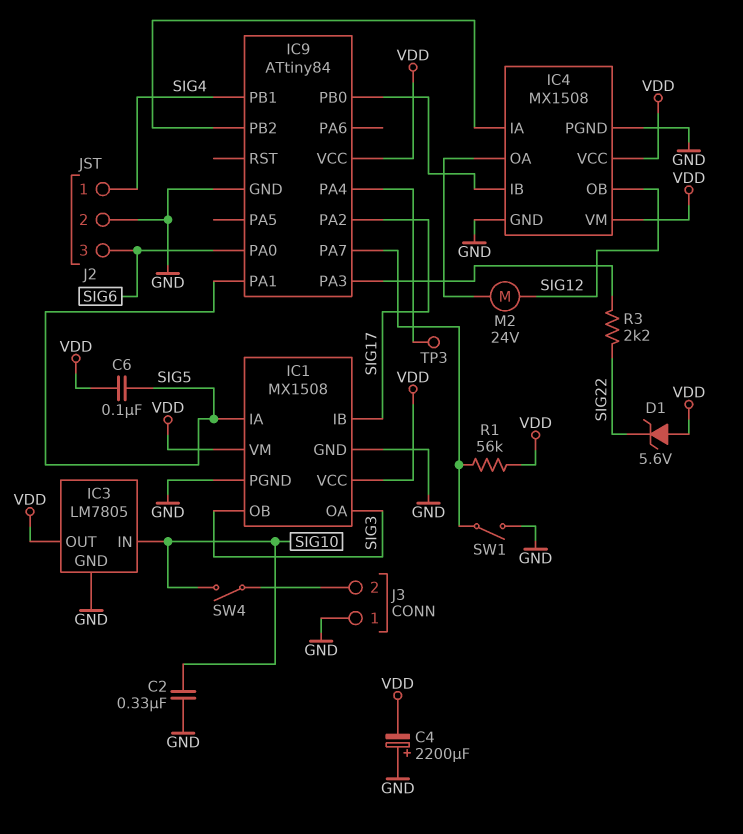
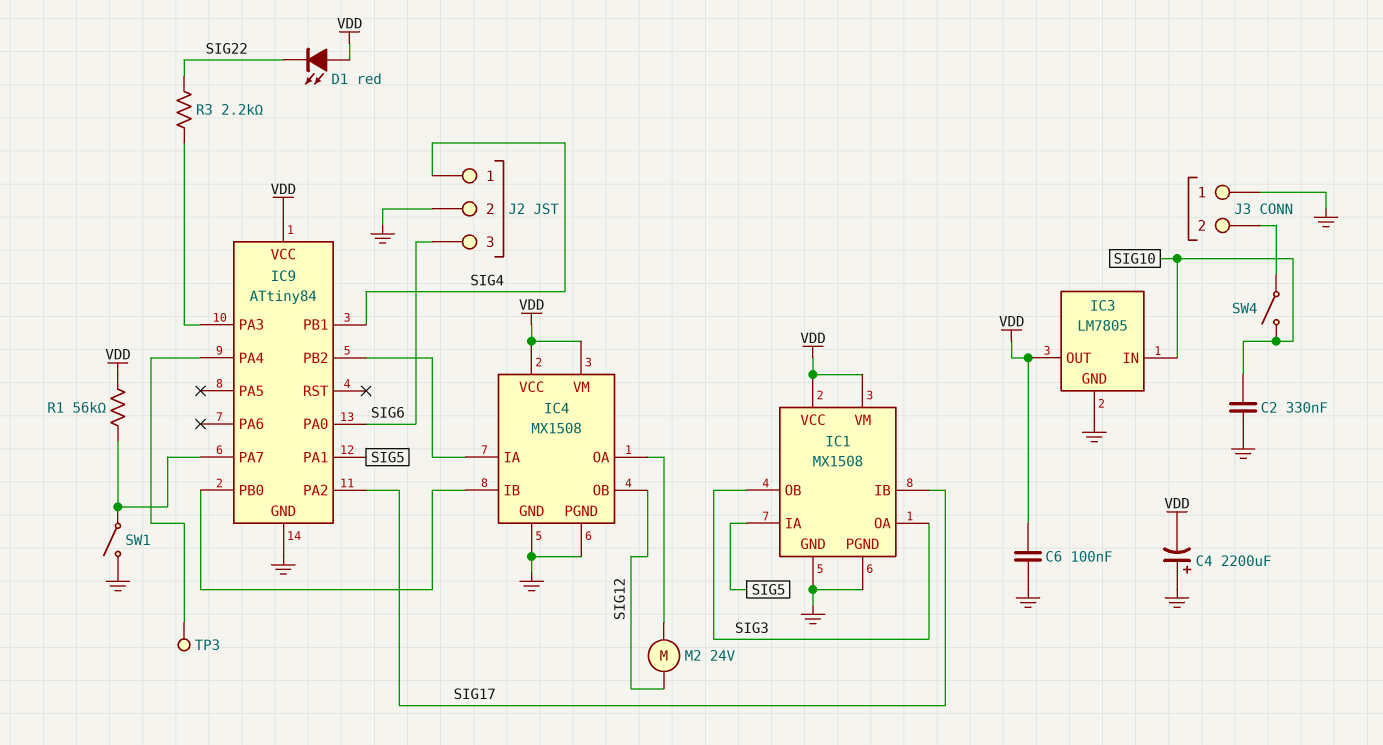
C6: 100nF (SIG5, VDD) -> 100nF (GND, VDD)
D1: zener 5.6V (A VDD, K SIG22) -> LED red (A VDD, K SIG22)

